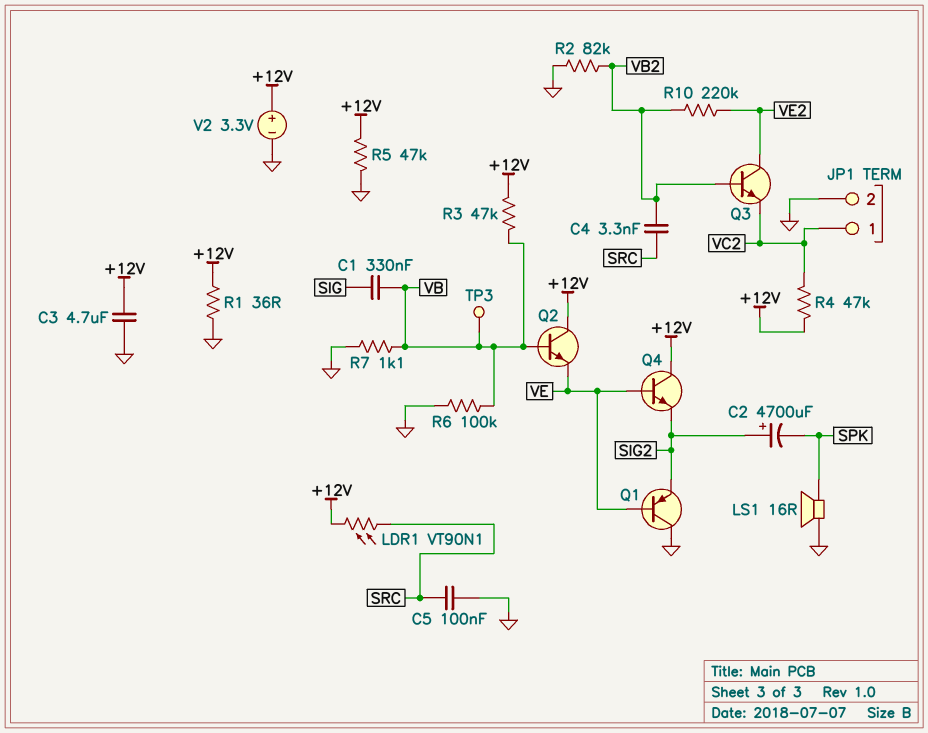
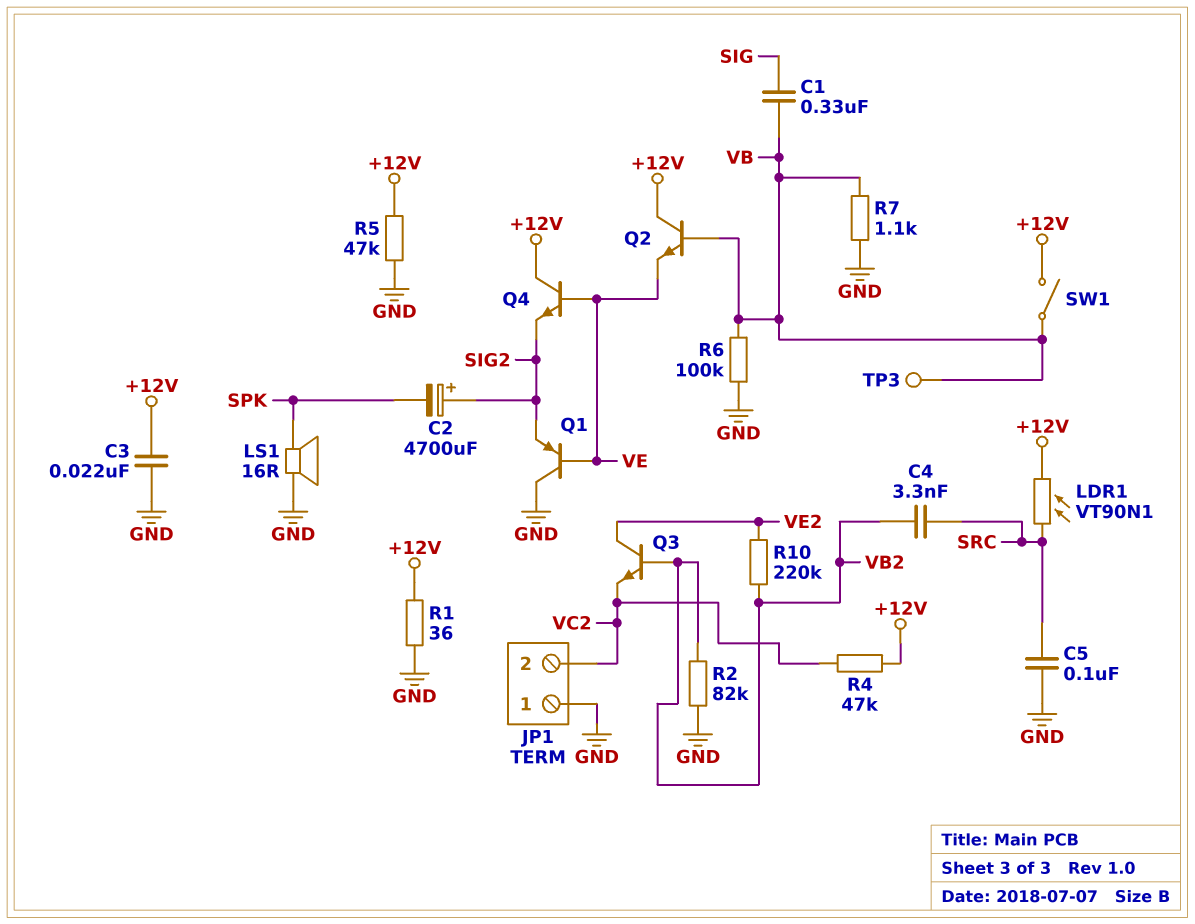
C3: 4.7uF (+12V, GND) -> 22nF (+12V, GND)
JP1 pin 1: VC2 -> GND
JP1 pin 2: GND -> VC2
R3: 47k (+12V, VB) -> none
SW1: none -> switch (+12V, VB)
V2: 3.3V (plus +12V, minus GND) -> none

